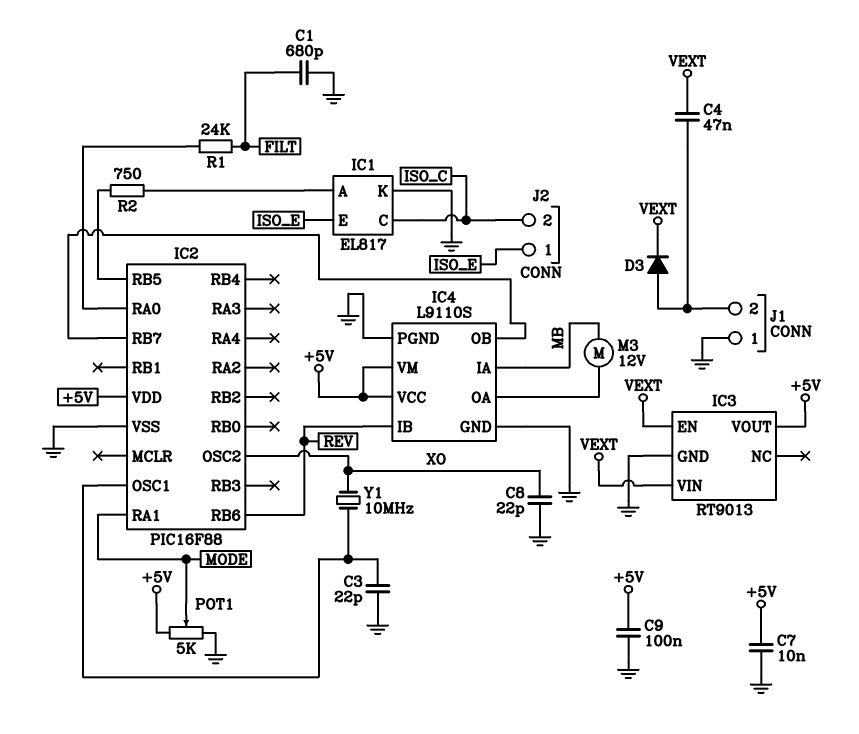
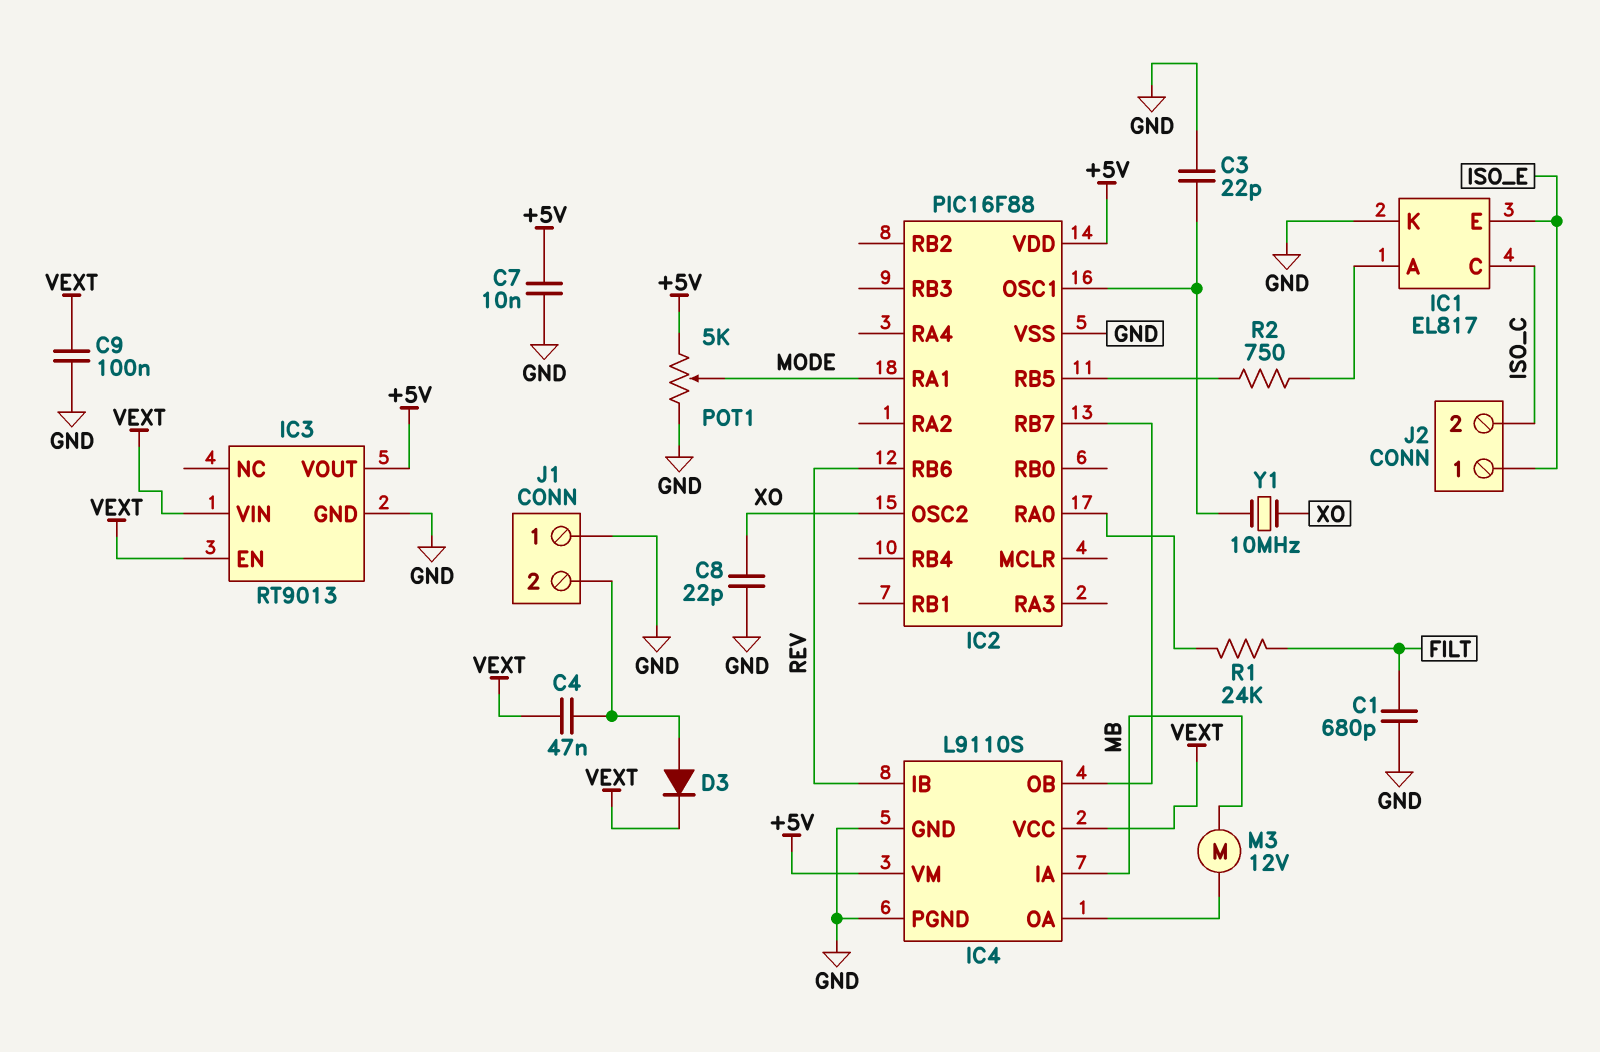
C9: 100nF (+5V, GND) -> 100nF (GND, VEXT)
IC4 pin VCC: +5V -> VEXT

